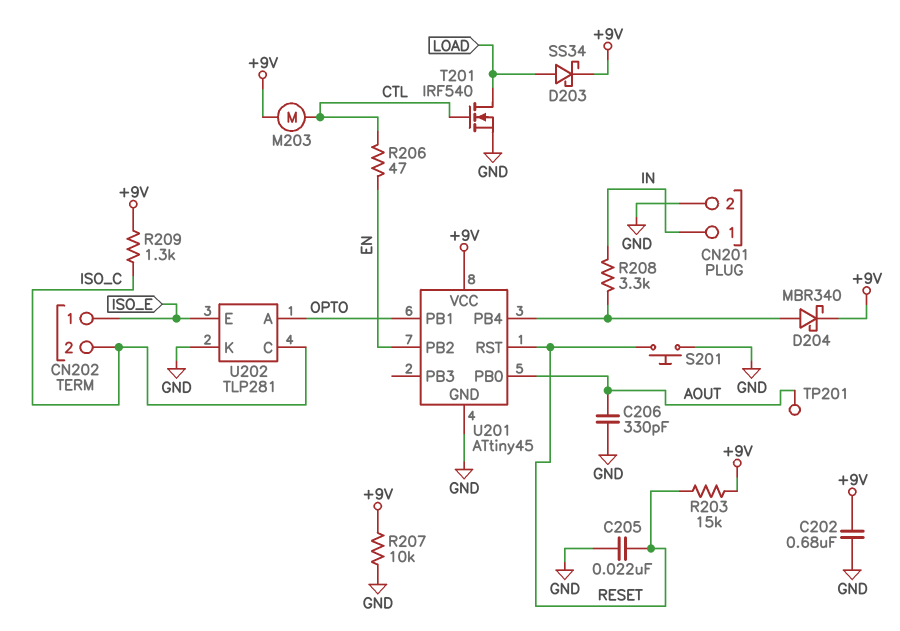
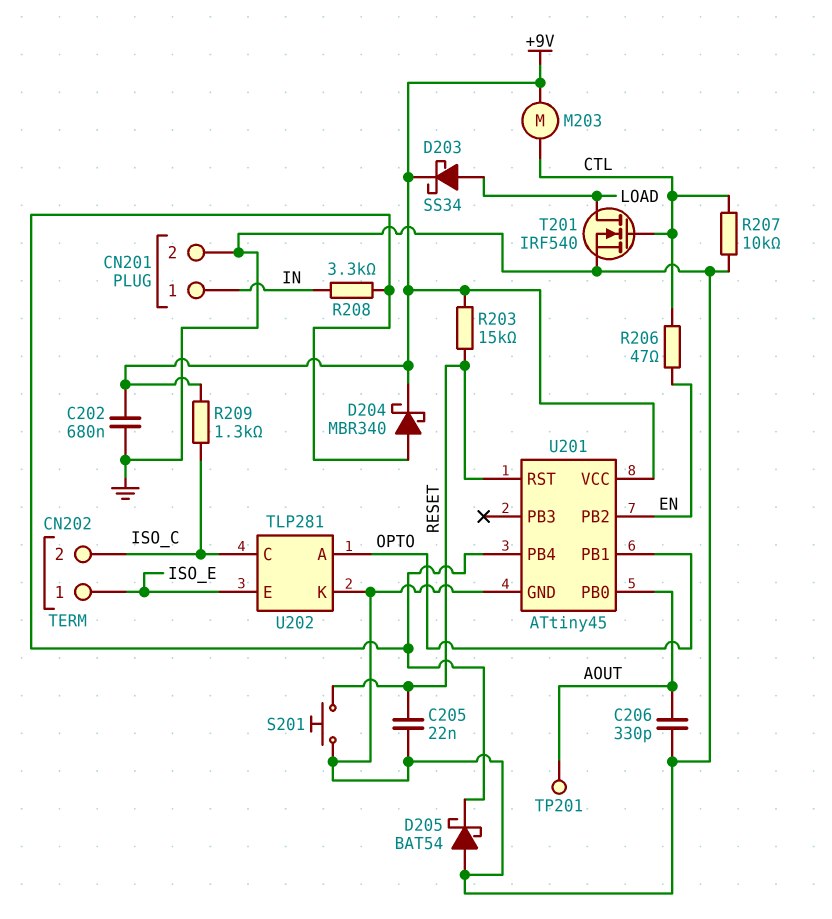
D205: none -> schottky BAT54 (A GND, K U201/PB4)
R207: 10k (+9V, GND) -> 10k (CTL, GND)

